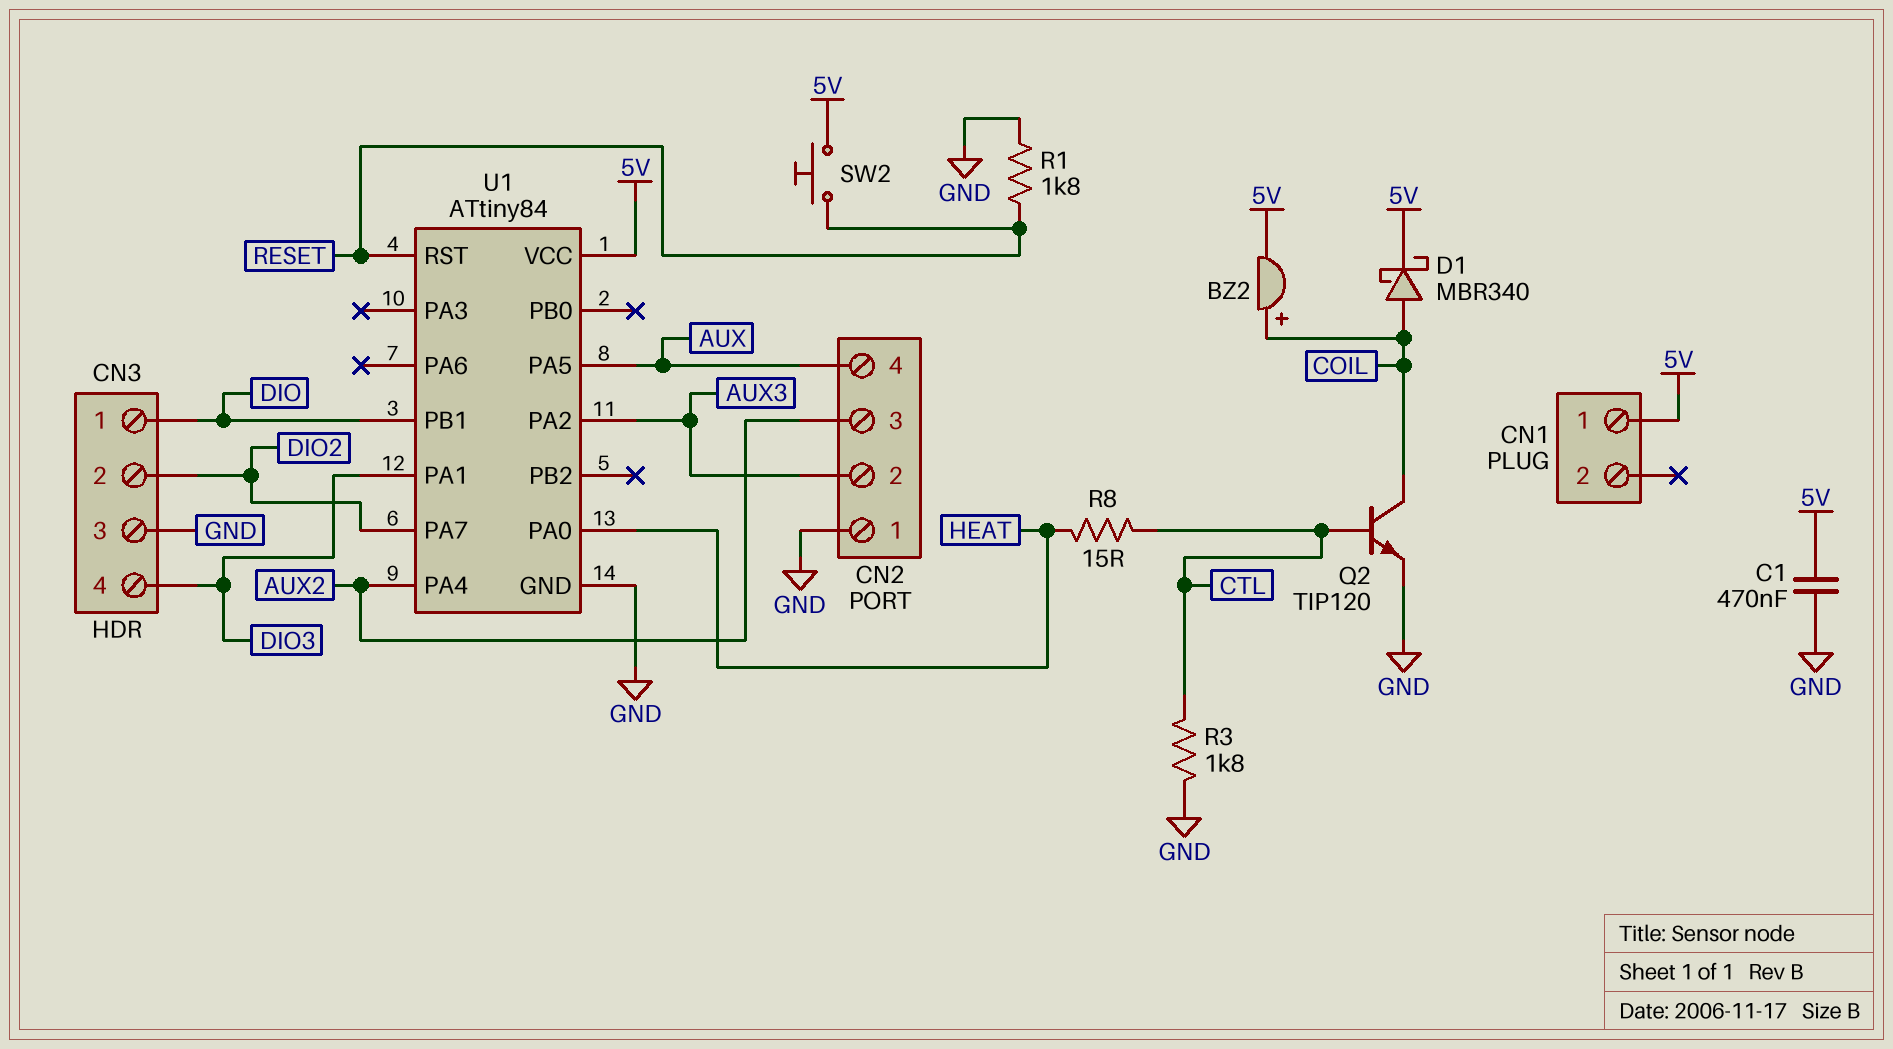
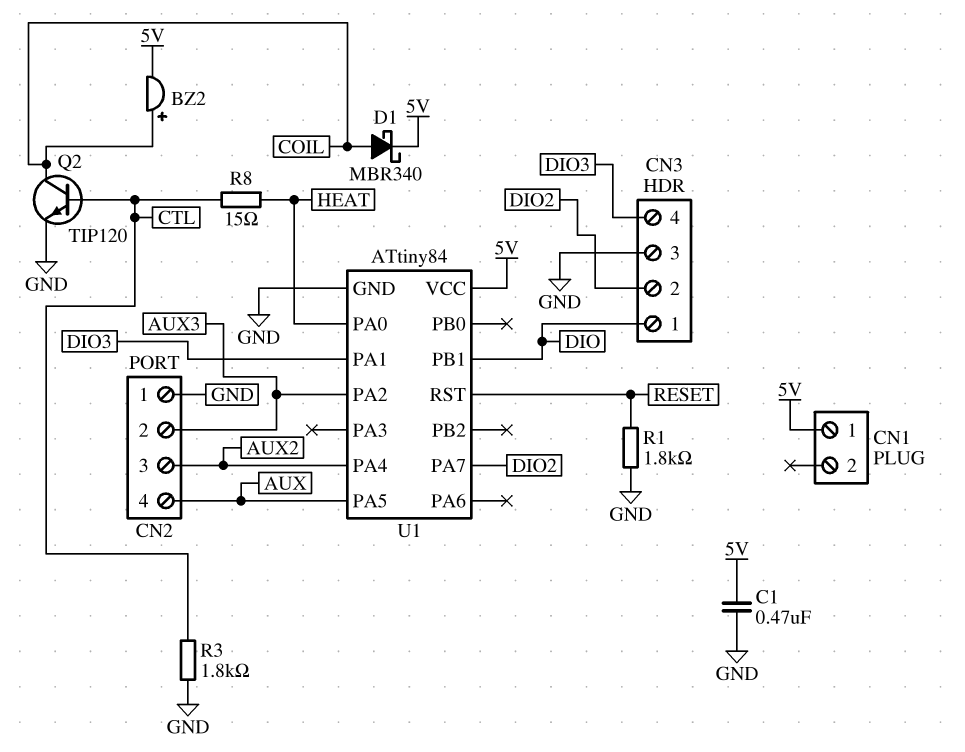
SW2: button (5V, RESET) -> none

